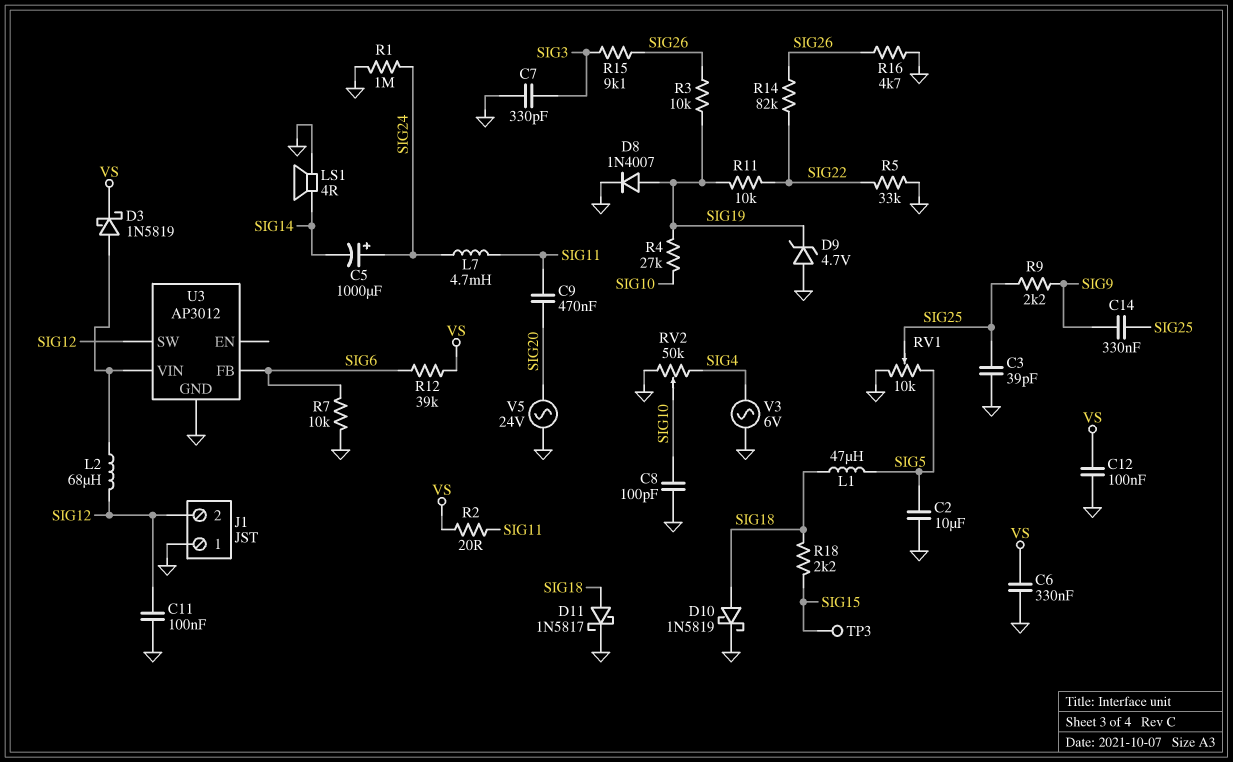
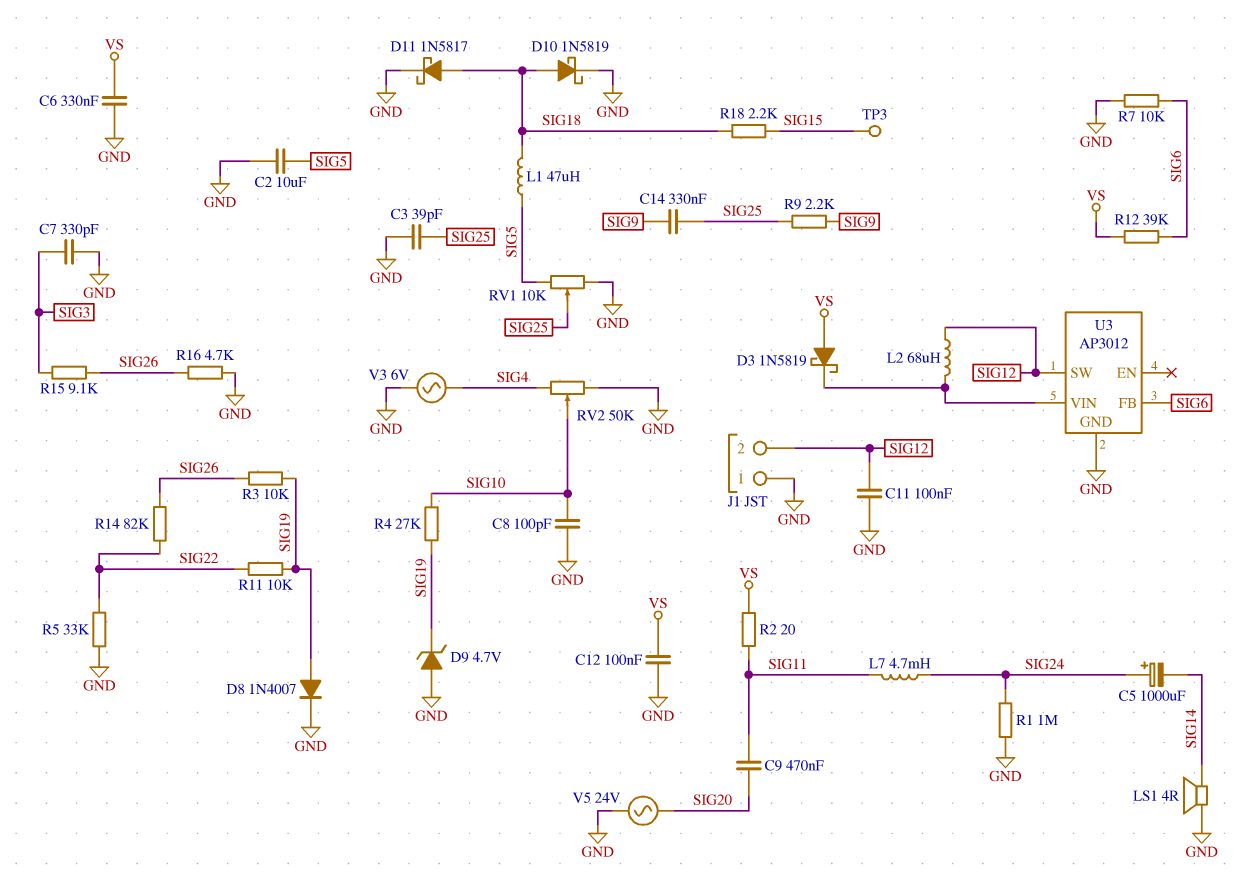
D3: schottky 1N5819 (A U3/VIN, K VS) -> schottky 1N5819 (A VS, K U3/VIN)

